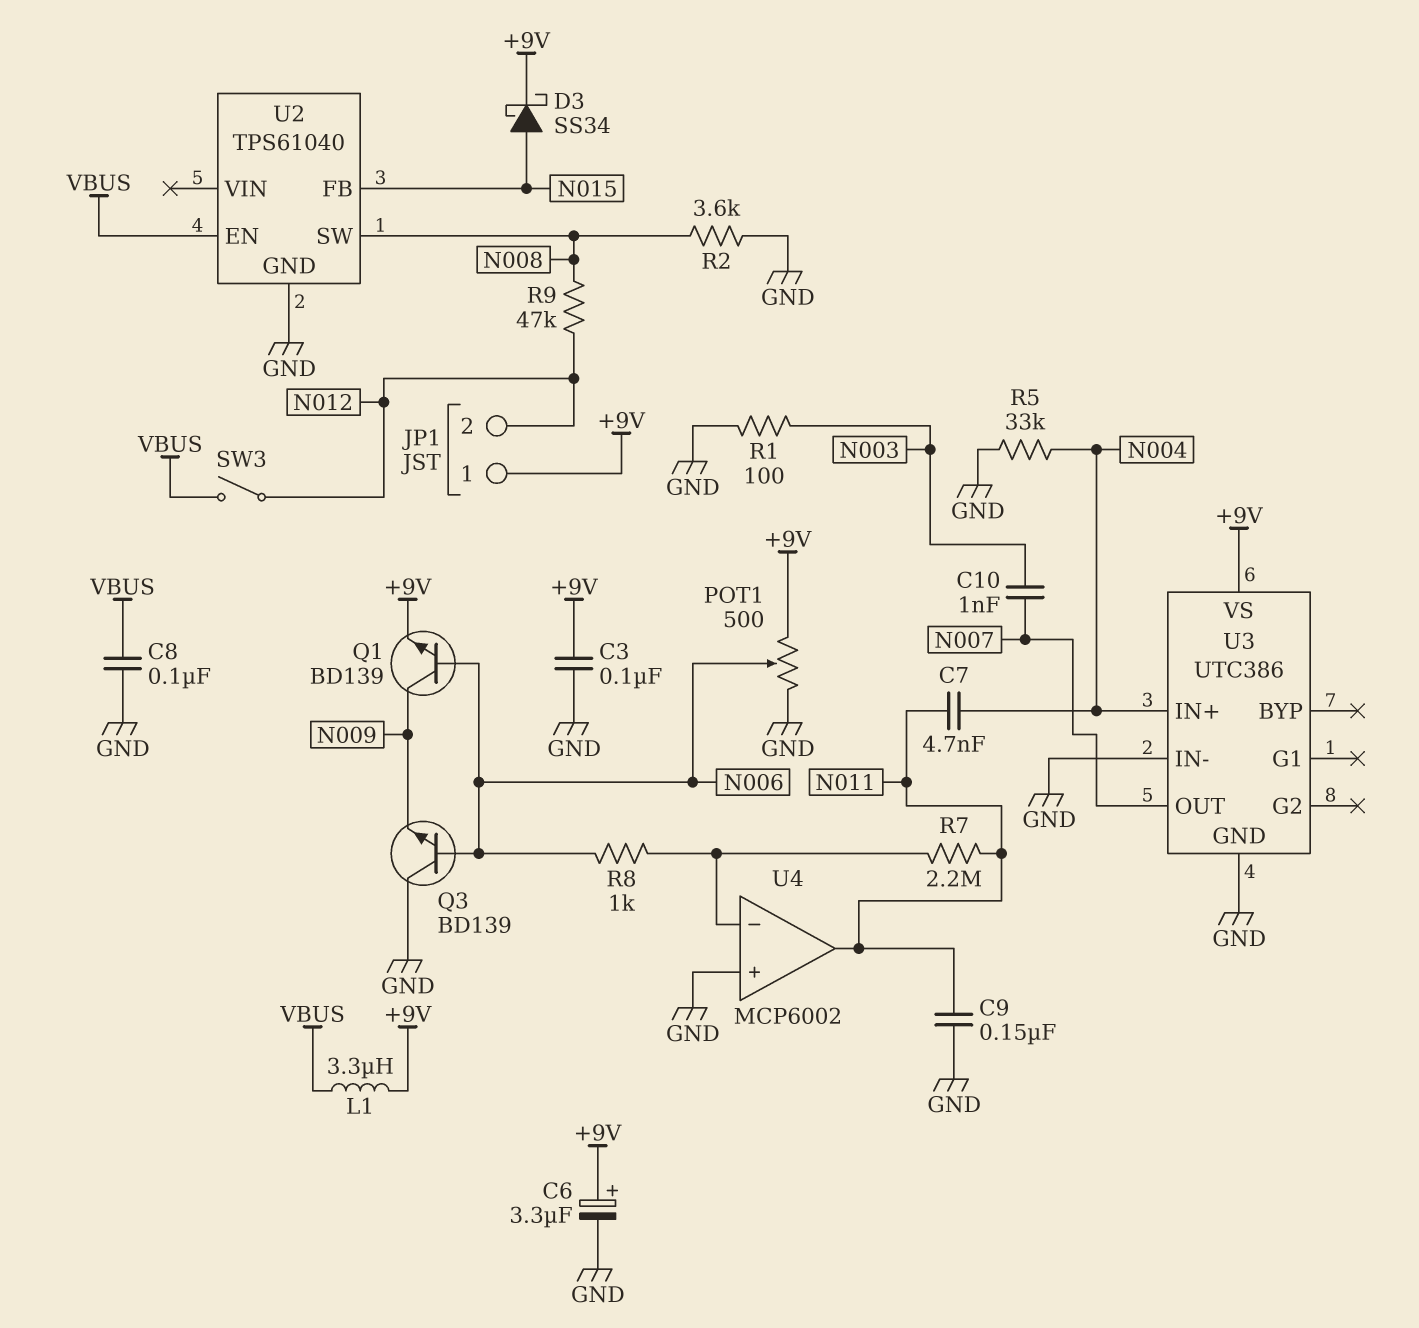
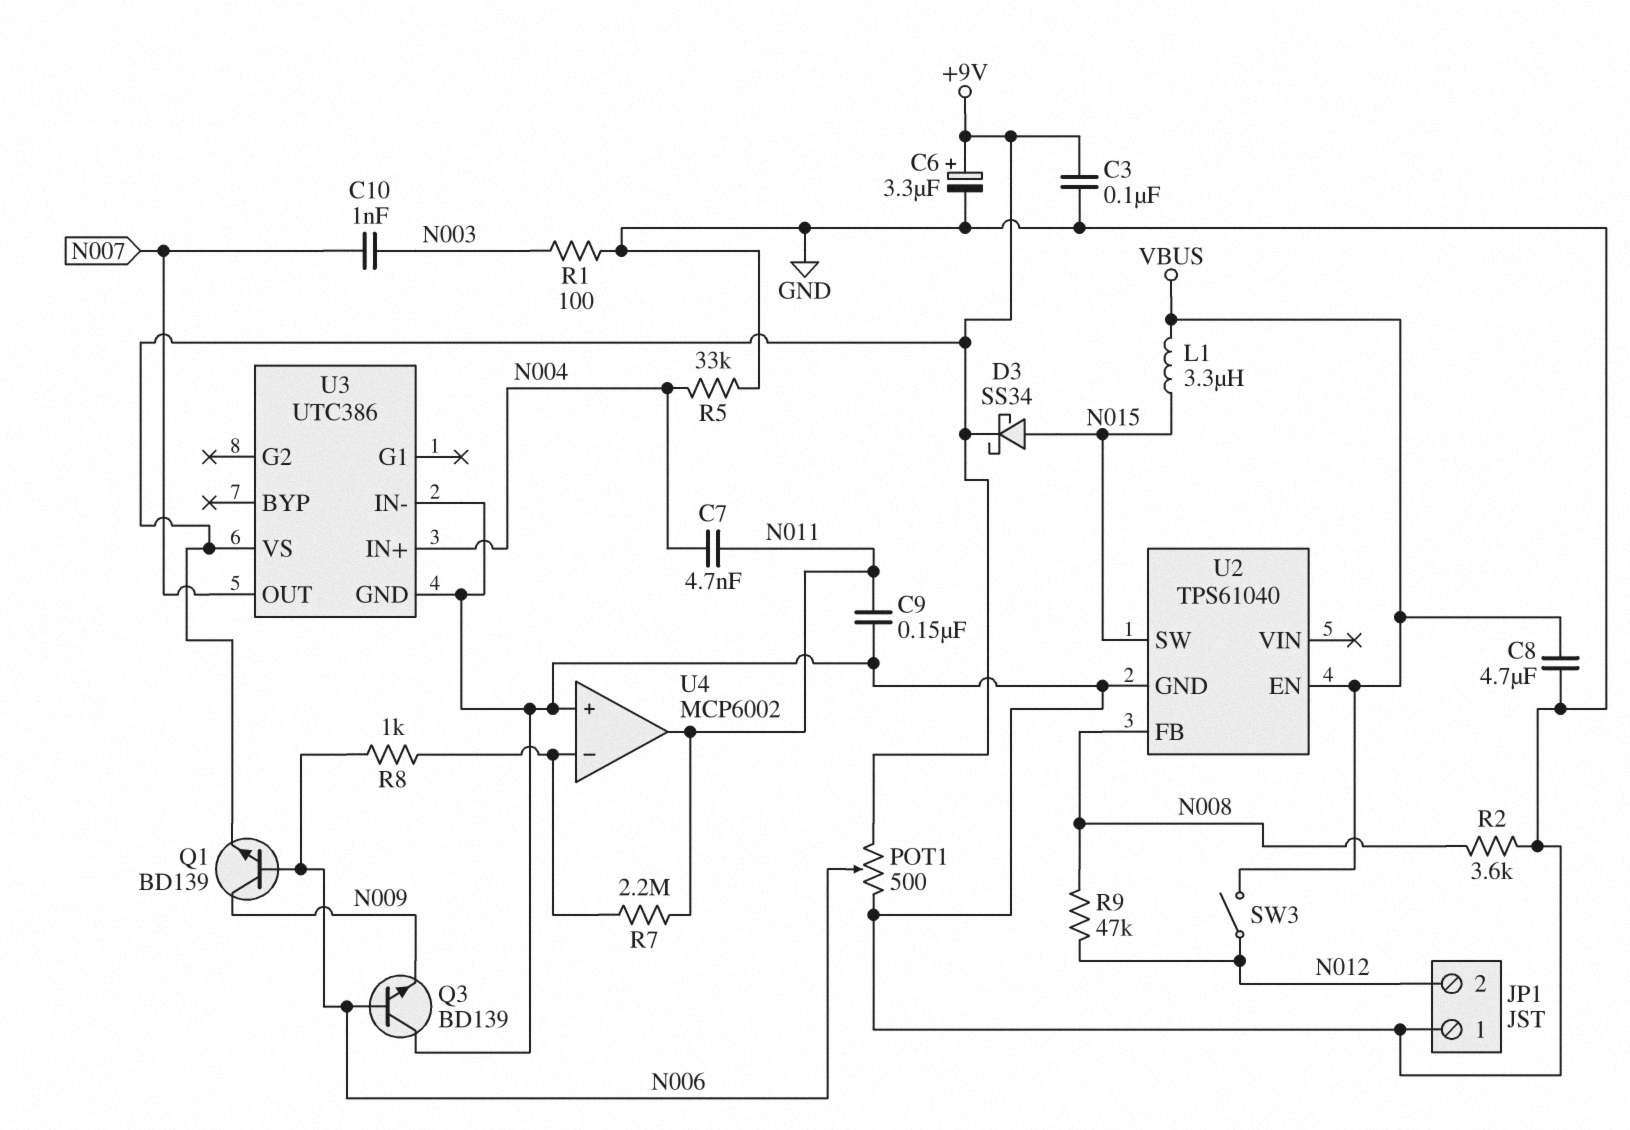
C8: 100nF (GND, VBUS) -> 4.7uF (GND, VBUS)
JP1 pin 1: +9V -> GND
L1: 3.3uH (+9V, VBUS) -> 3.3uH (N015, VBUS)
U2 pin FB: N015 -> N008
U2 pin SW: N008 -> N015

